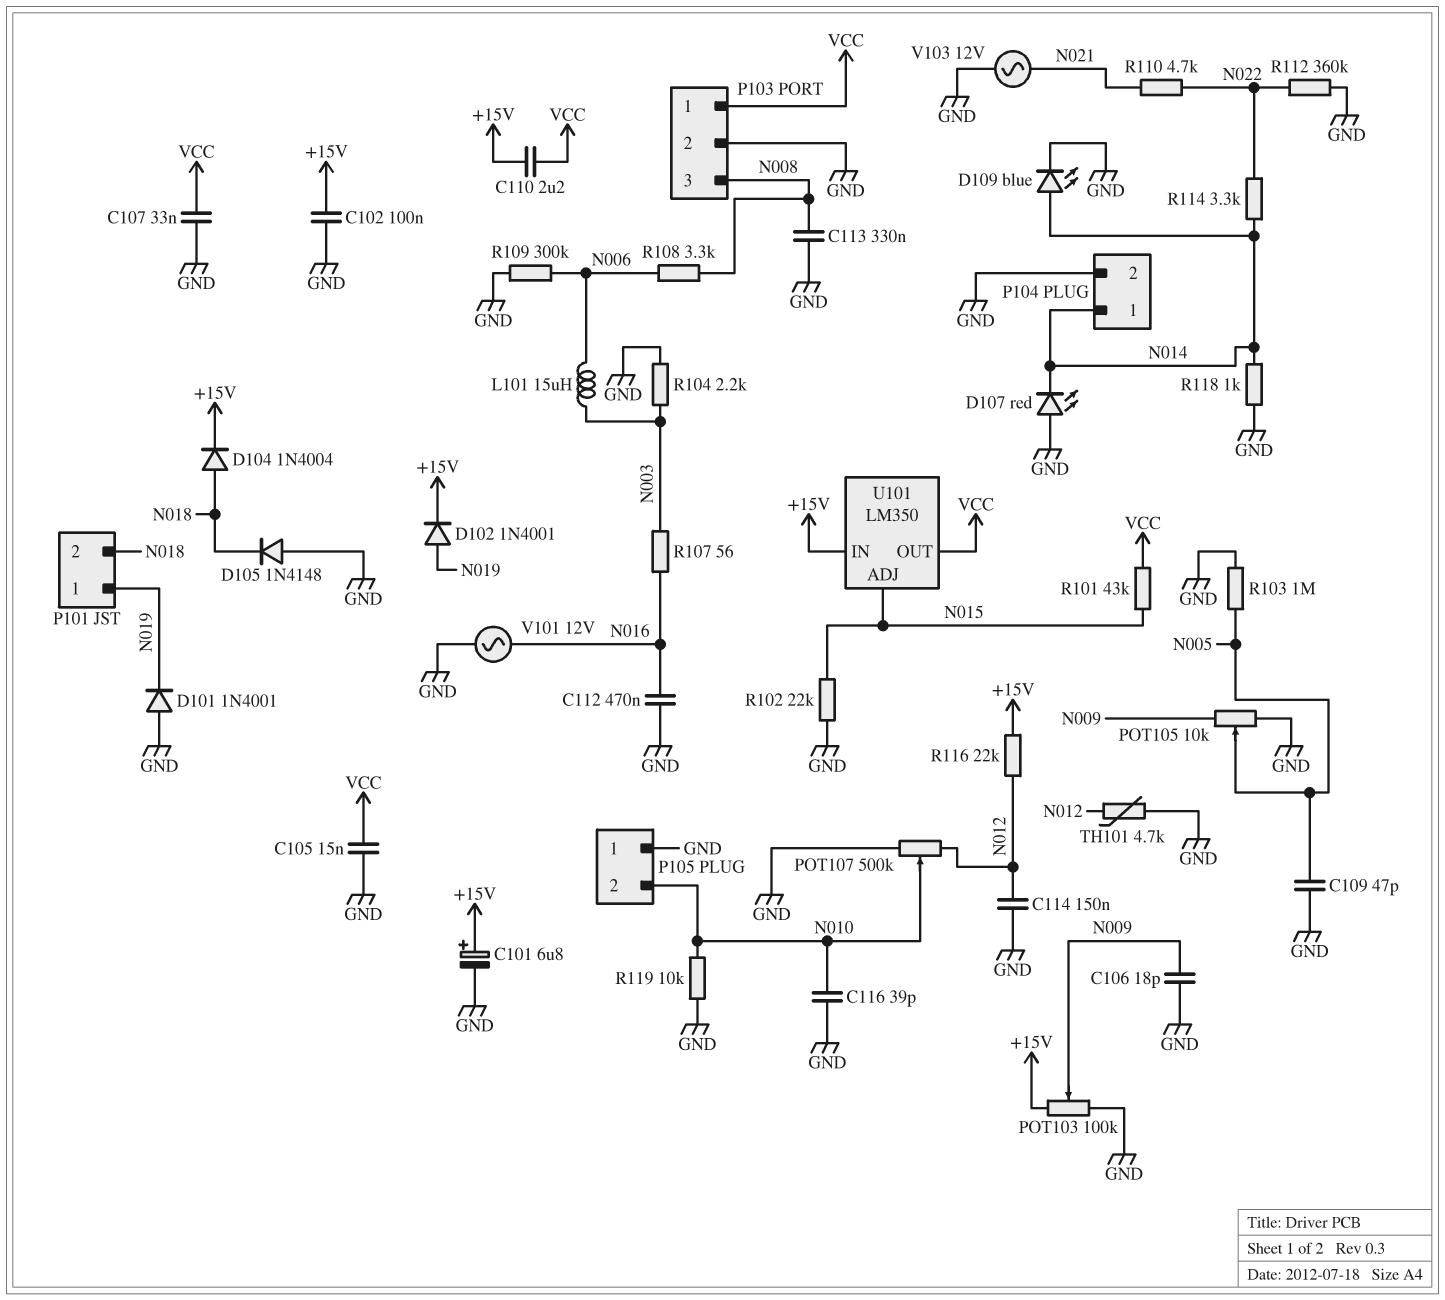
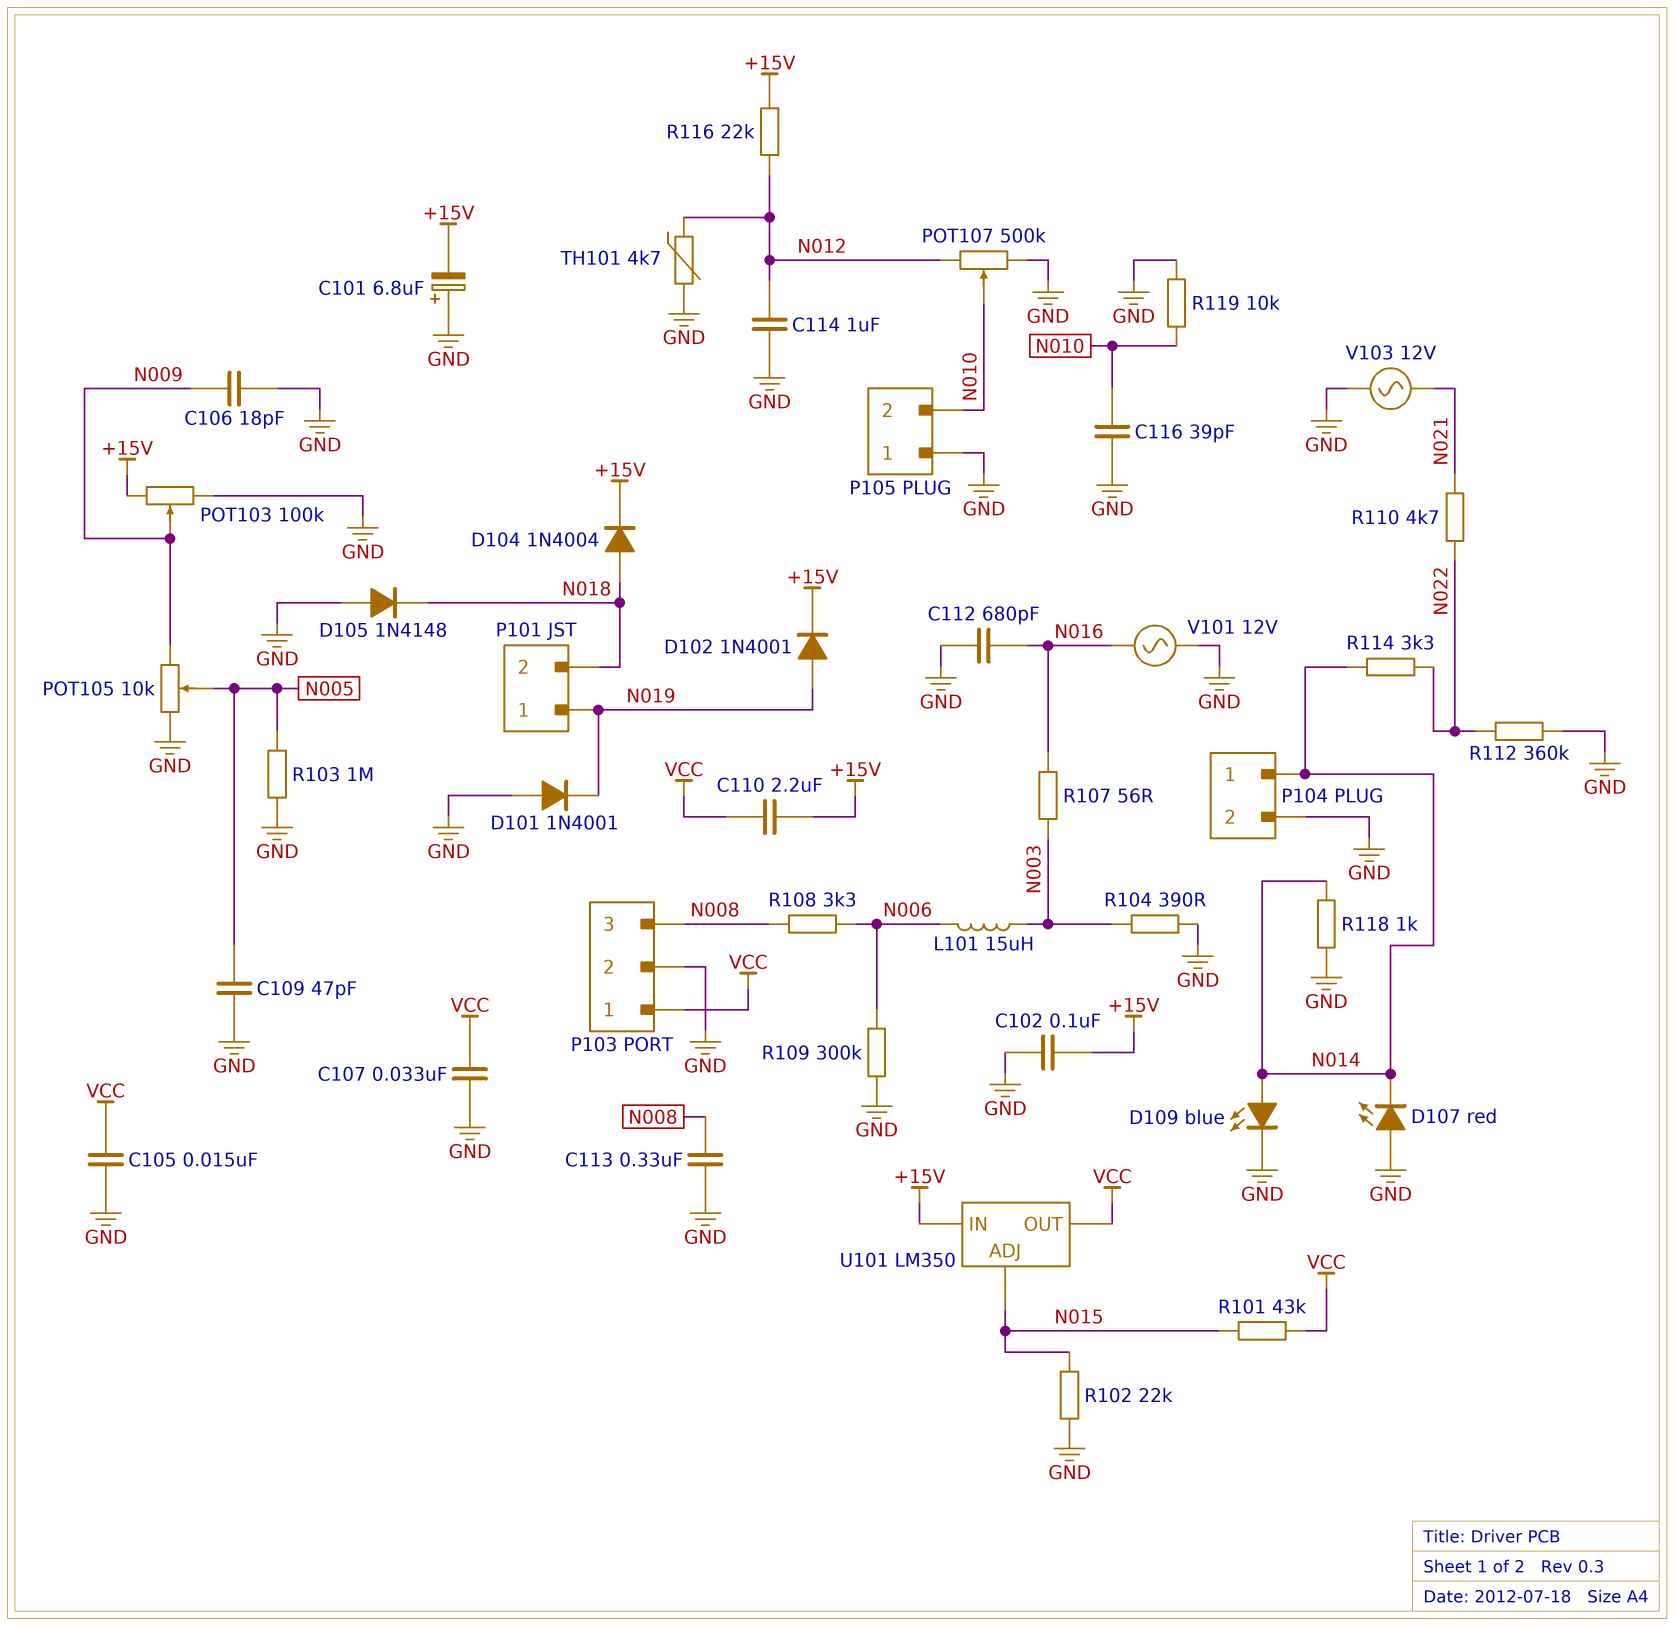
C101: 6.8uF (plus +15V, minus GND) -> 6.8uF (plus GND, minus +15V)
C112: 470nF (GND, N016) -> 680pF (GND, N016)
C114: 150nF (GND, N012) -> 1uF (GND, N012)
R104: 2.2k (GND, N003) -> 390 (GND, N003)

